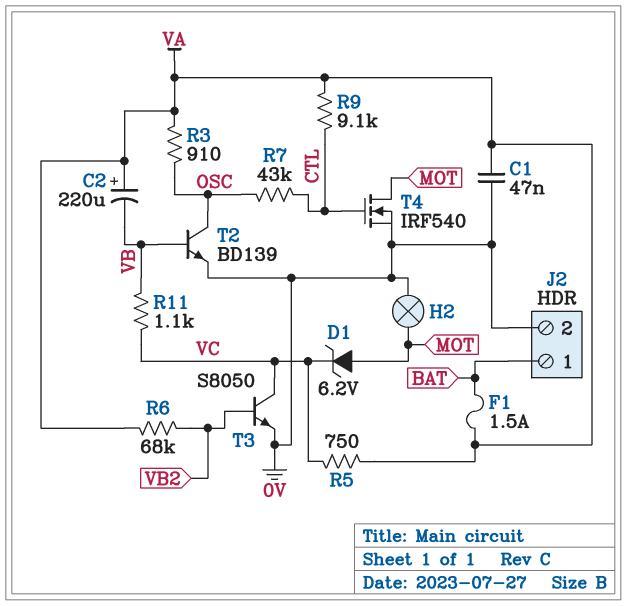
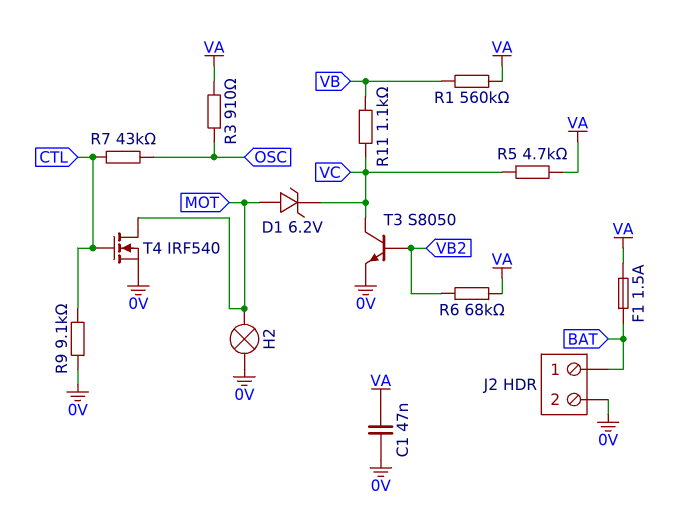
C2: 220uF (plus VA, minus VB) -> none
R1: none -> 560k (VA, VB)
R5: 750 (VA, VC) -> 4.7k (VA, VC)
R9: 9.1k (CTL, VA) -> 9.1k (0V, CTL)
T2: NPN BD139 (B VB, C OSC, E 0V) -> none

